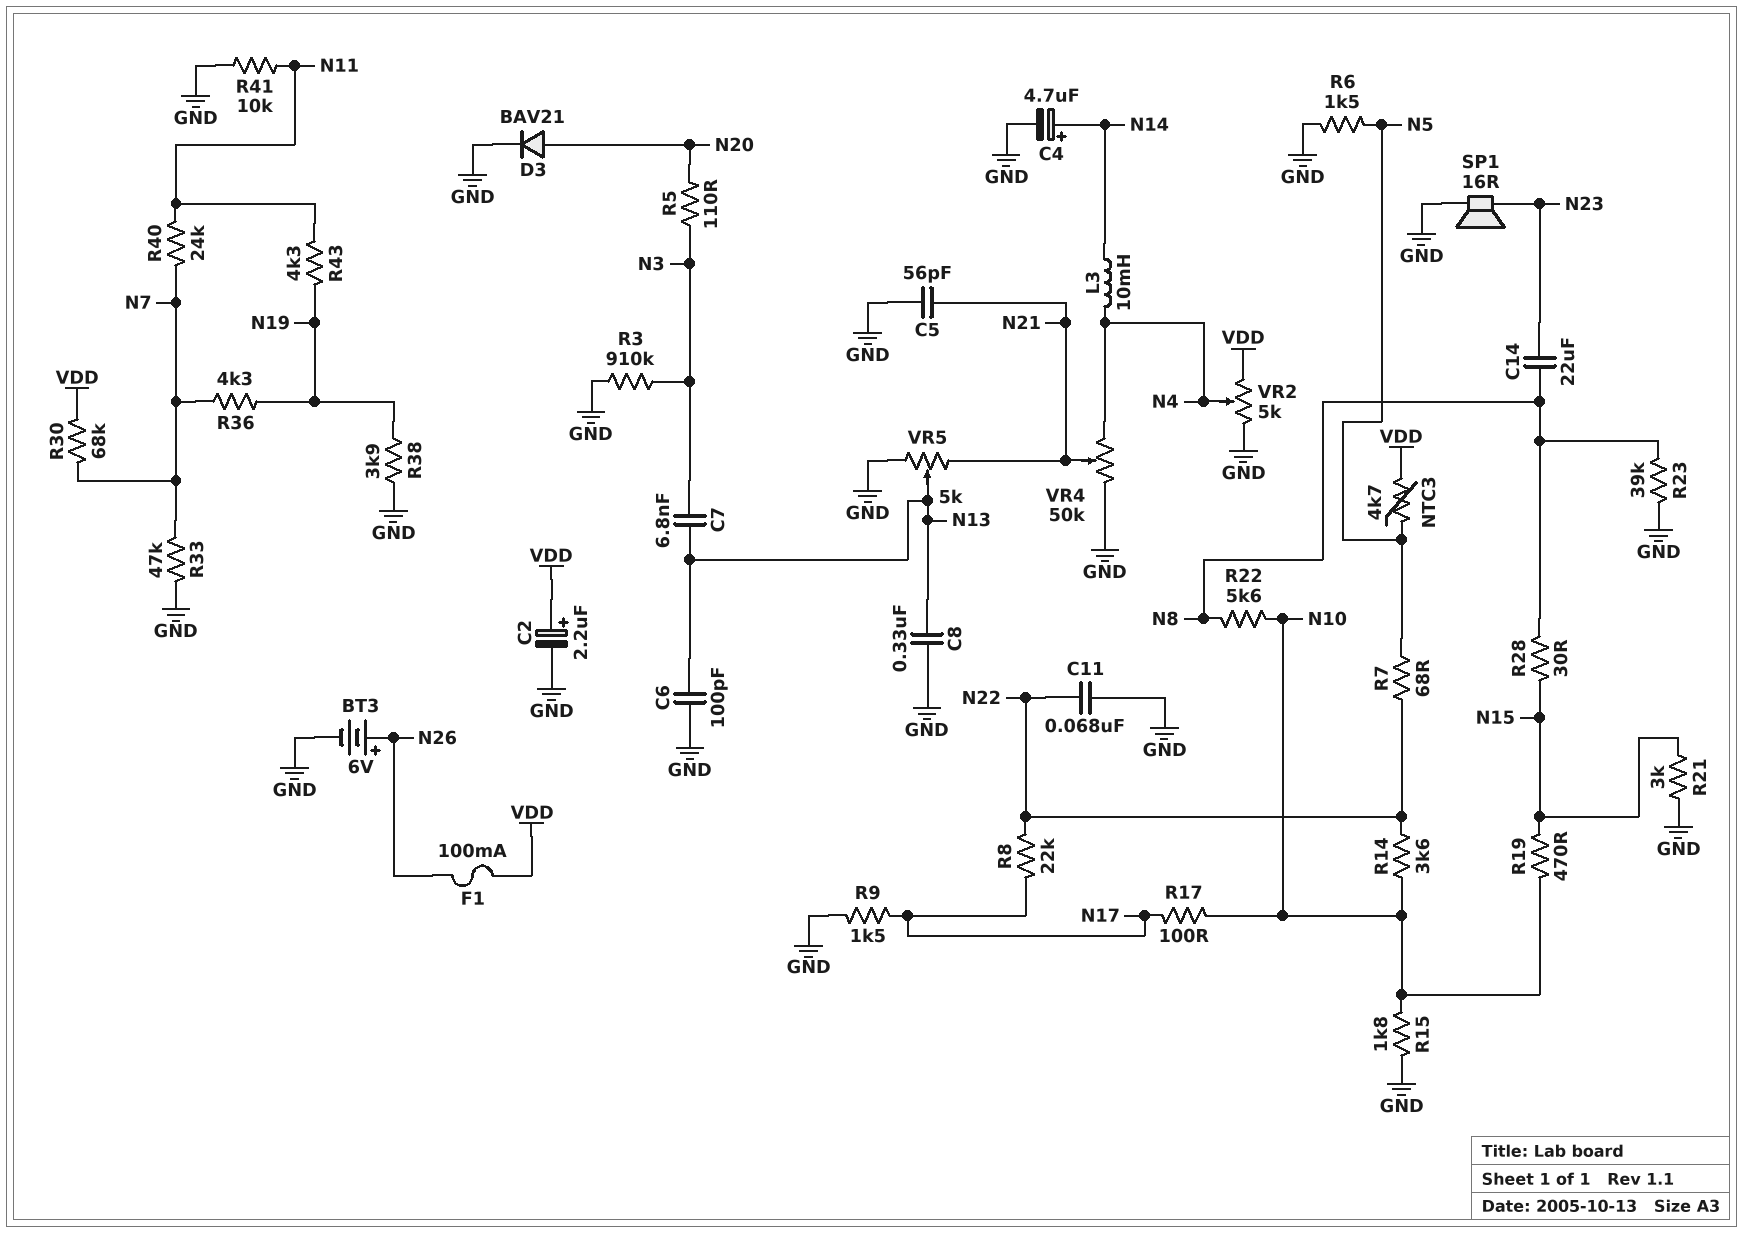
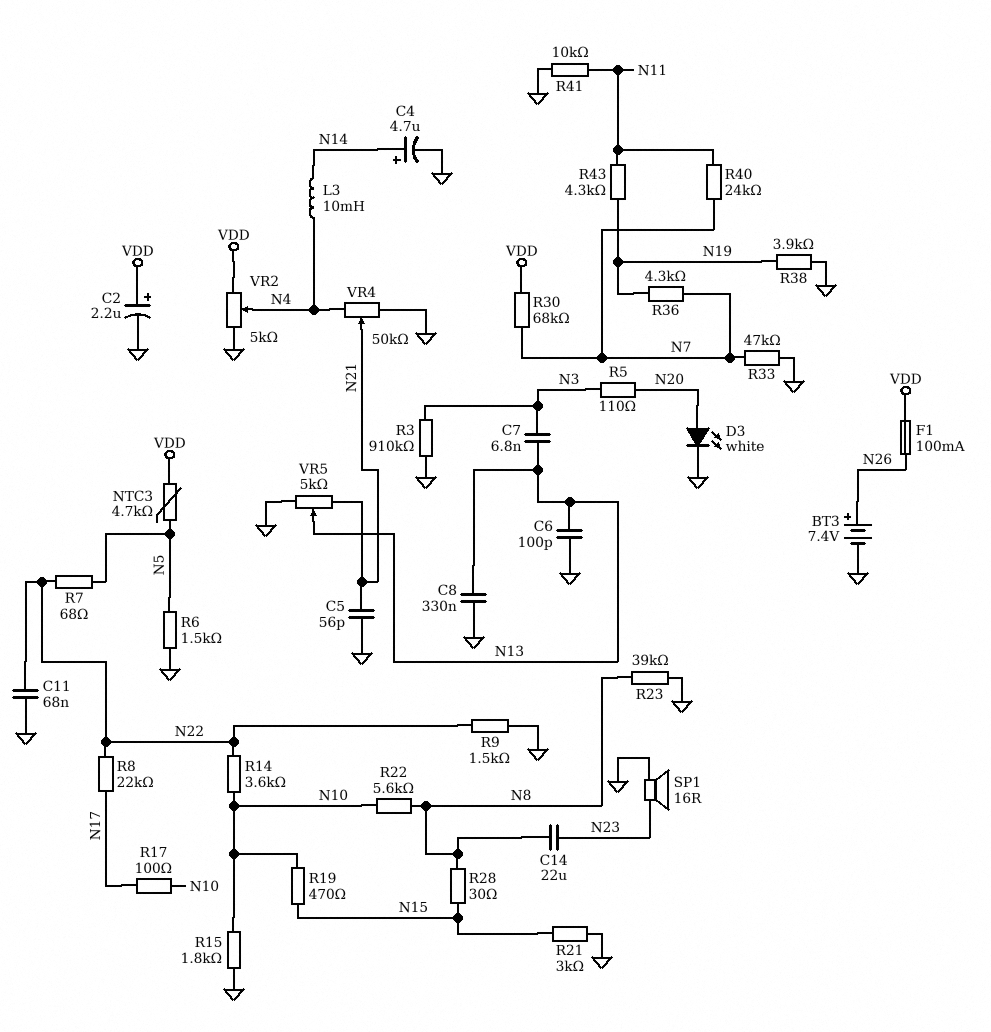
BT3: 6V (plus N26, minus GND) -> 7.4V (plus N26, minus GND)
D3: diode BAV21 (A N20, K GND) -> LED white (A N20, K GND)
R9: 1.5k (GND, N17) -> 1.5k (GND, N22)

